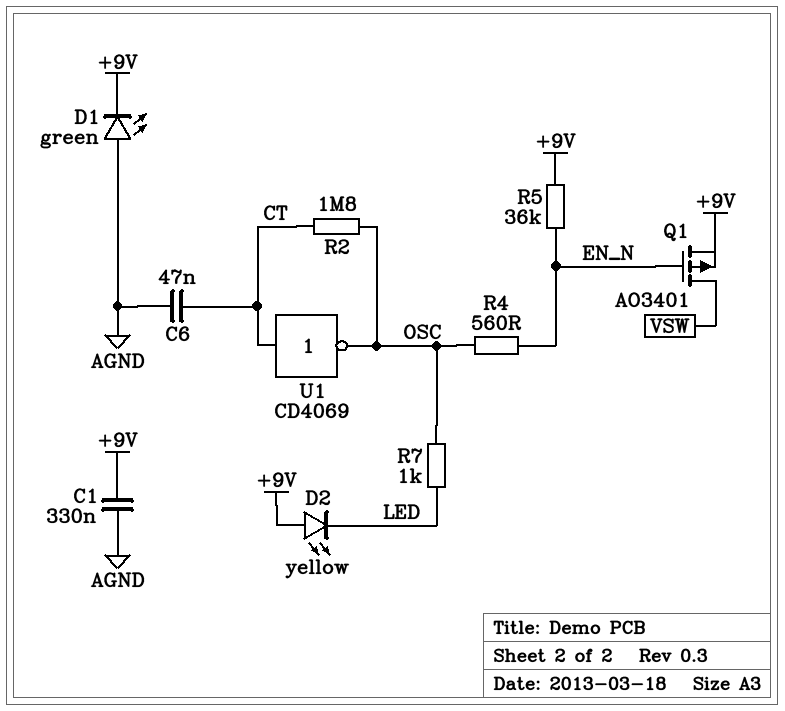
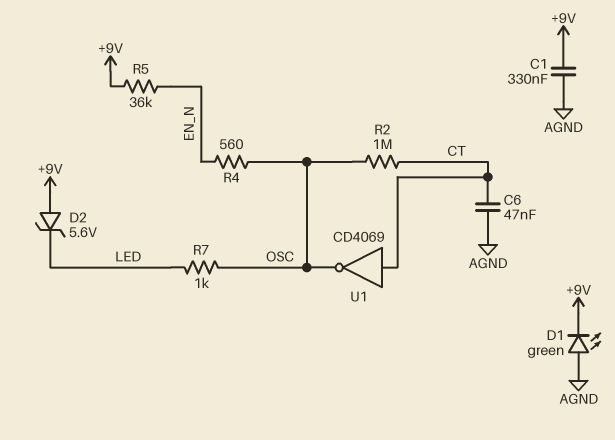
D2: LED yellow (A +9V, K LED) -> zener 5.6V (A +9V, K LED)
Q1: PMOS AO3401 (G EN_N, D VSW, S +9V) -> none
R2: 1.8M (CT, OSC) -> 1M (CT, OSC)

